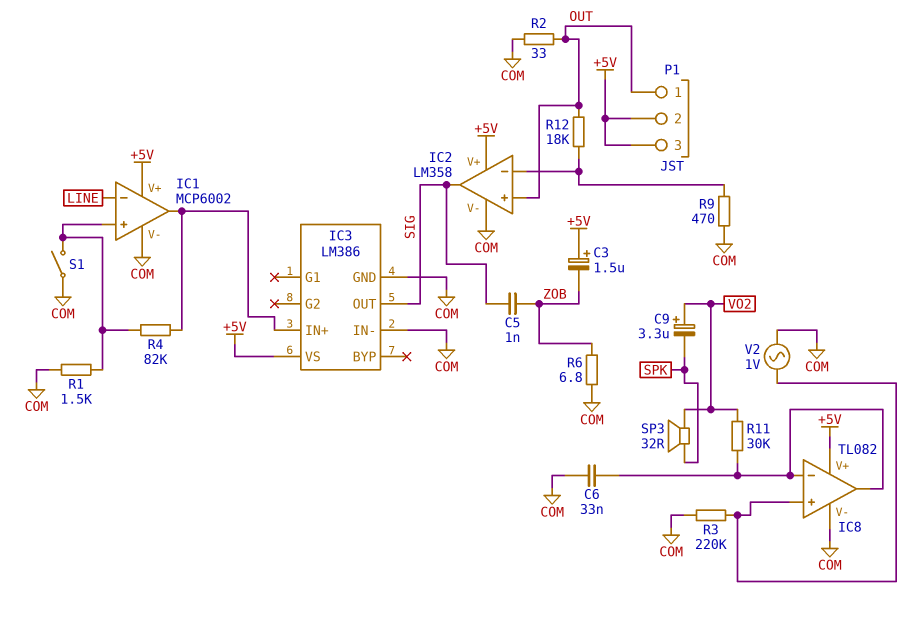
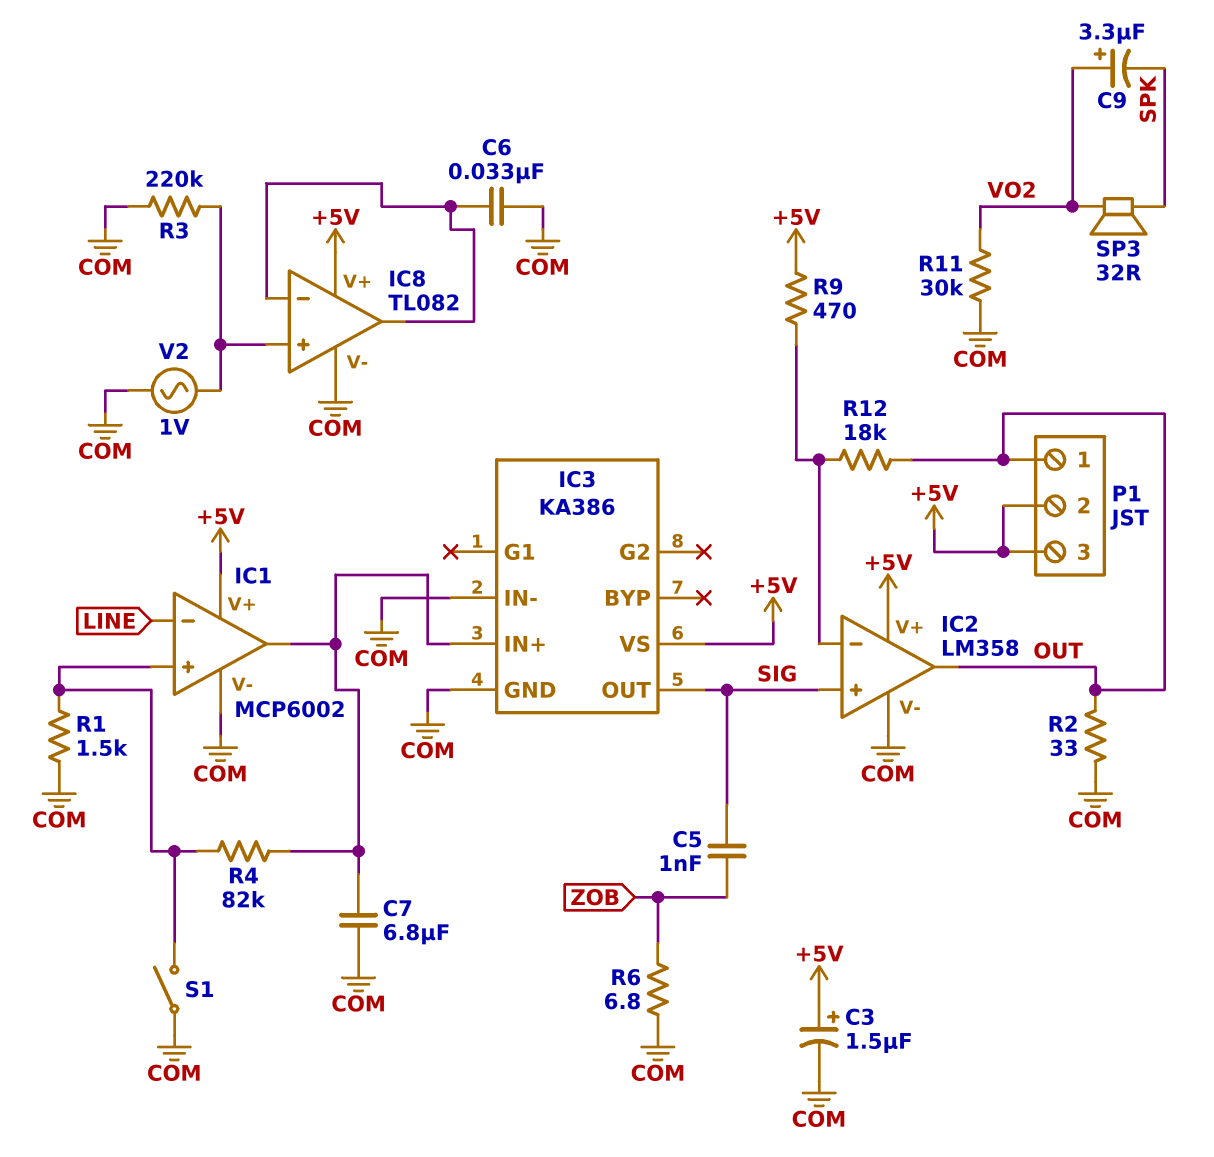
C3: 1.5uF (plus +5V, minus ZOB) -> 1.5uF (plus +5V, minus COM)
C7: none -> 6.8uF (COM, IC1/out)
IC2 pin in+: OUT -> SIG
IC2 pin out: SIG -> OUT
IC3: LM386 -> KA386
R9: 470 (COM, IC2/in-) -> 470 (+5V, IC2/in-)
R11: 30k (IC8/in-, VO2) -> 30k (COM, VO2)

